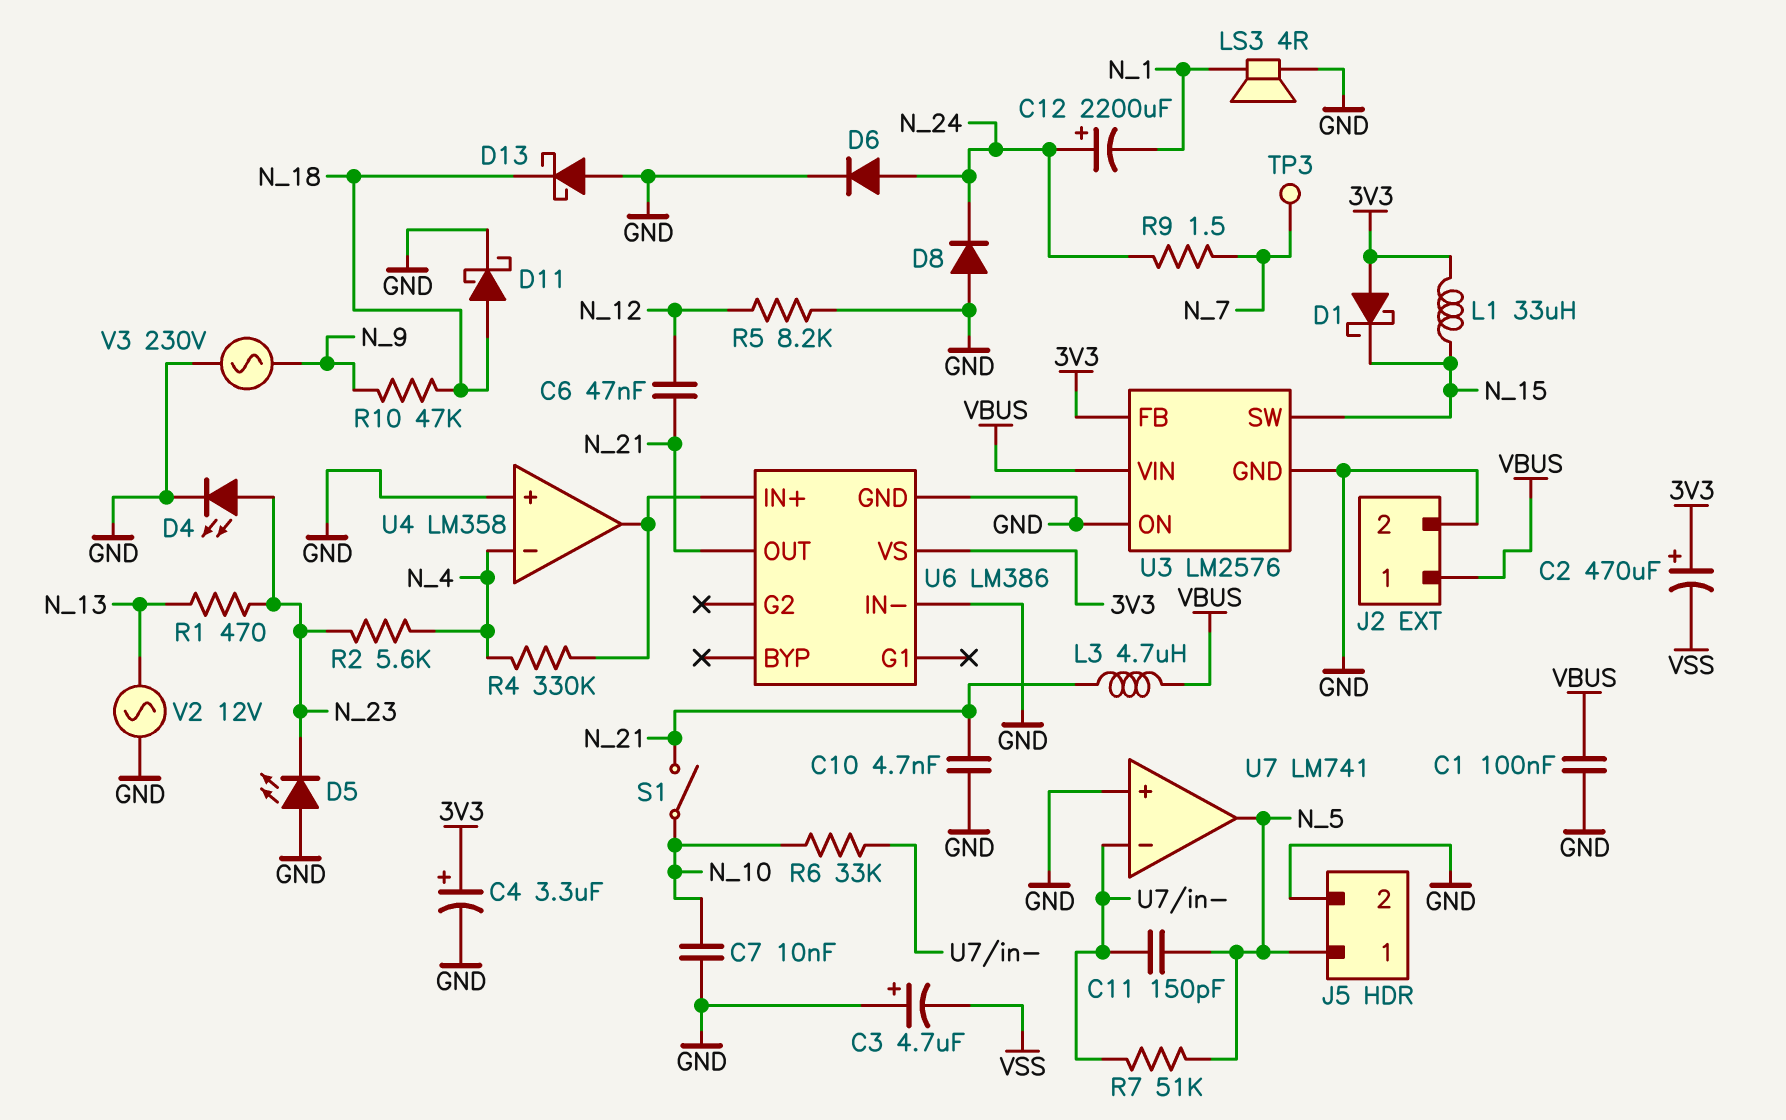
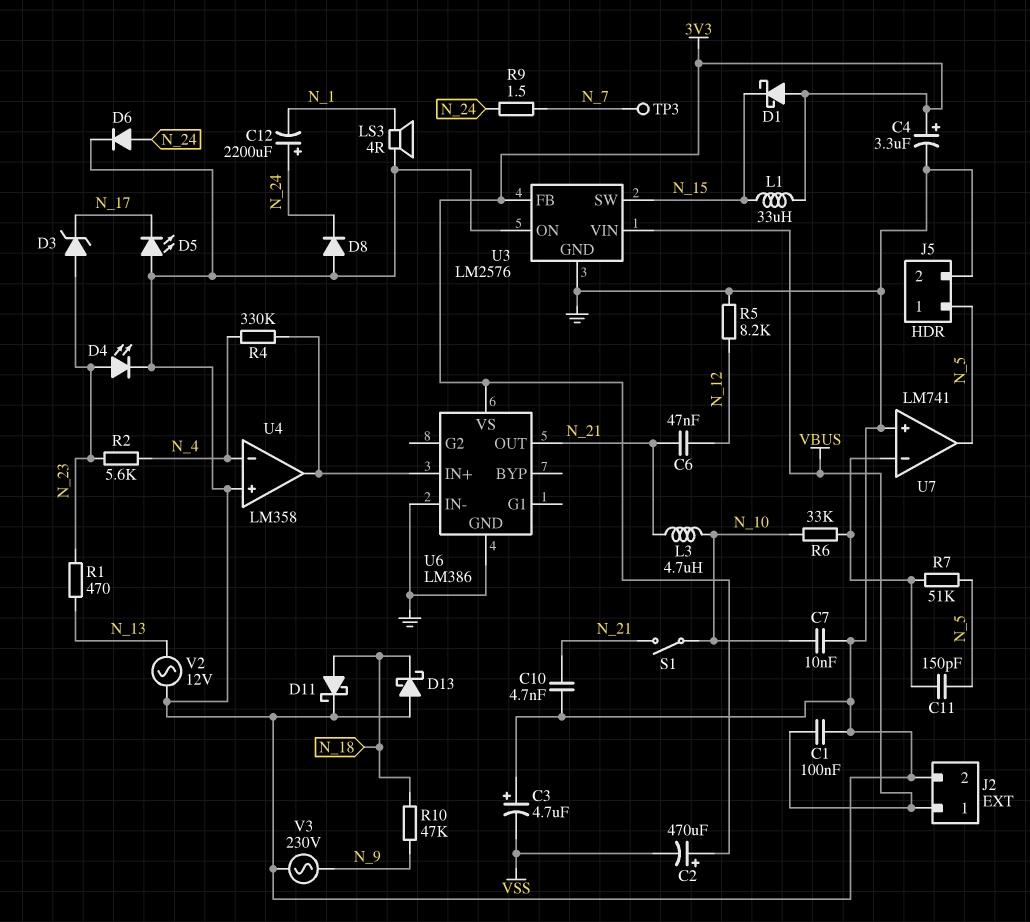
D3: none -> zener (A N_23, K N_17)
D5: LED (A GND, K N_23) -> LED (A GND, K N_17)
L3: 4.7uH (N_21, VBUS) -> 4.7uH (N_10, N_21)

